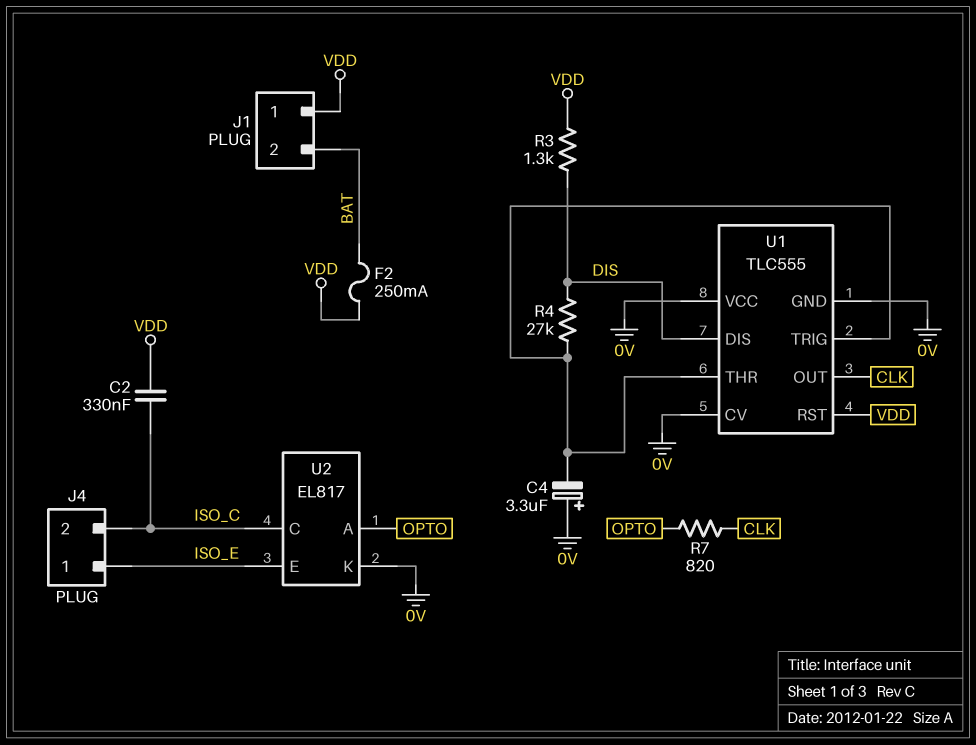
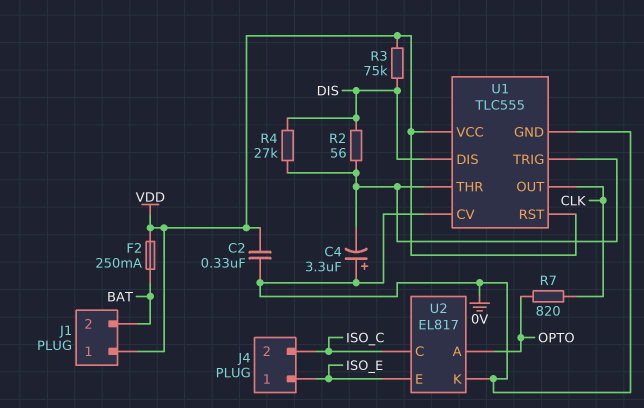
C2: 330nF (ISO_C, VDD) -> 330nF (0V, VDD)
R2: none -> 56 (DIS, U1/THR)
R3: 1.3k (DIS, VDD) -> 75k (DIS, VDD)
U1 pin VCC: 0V -> VDD

